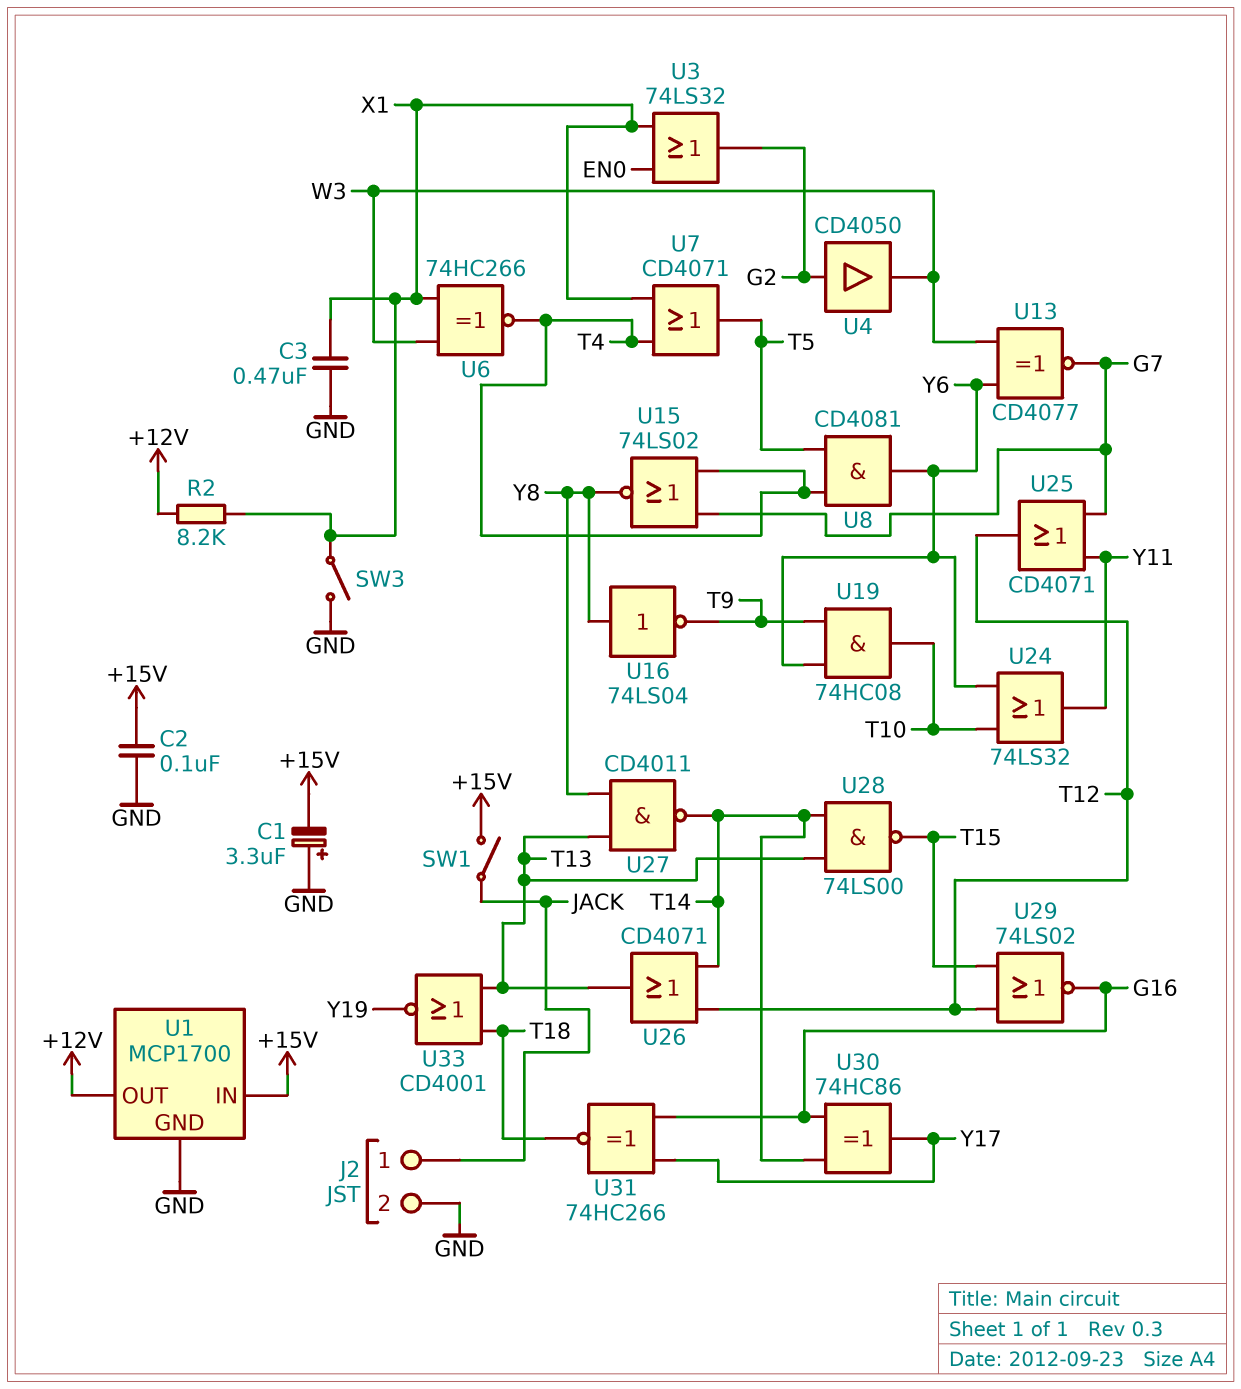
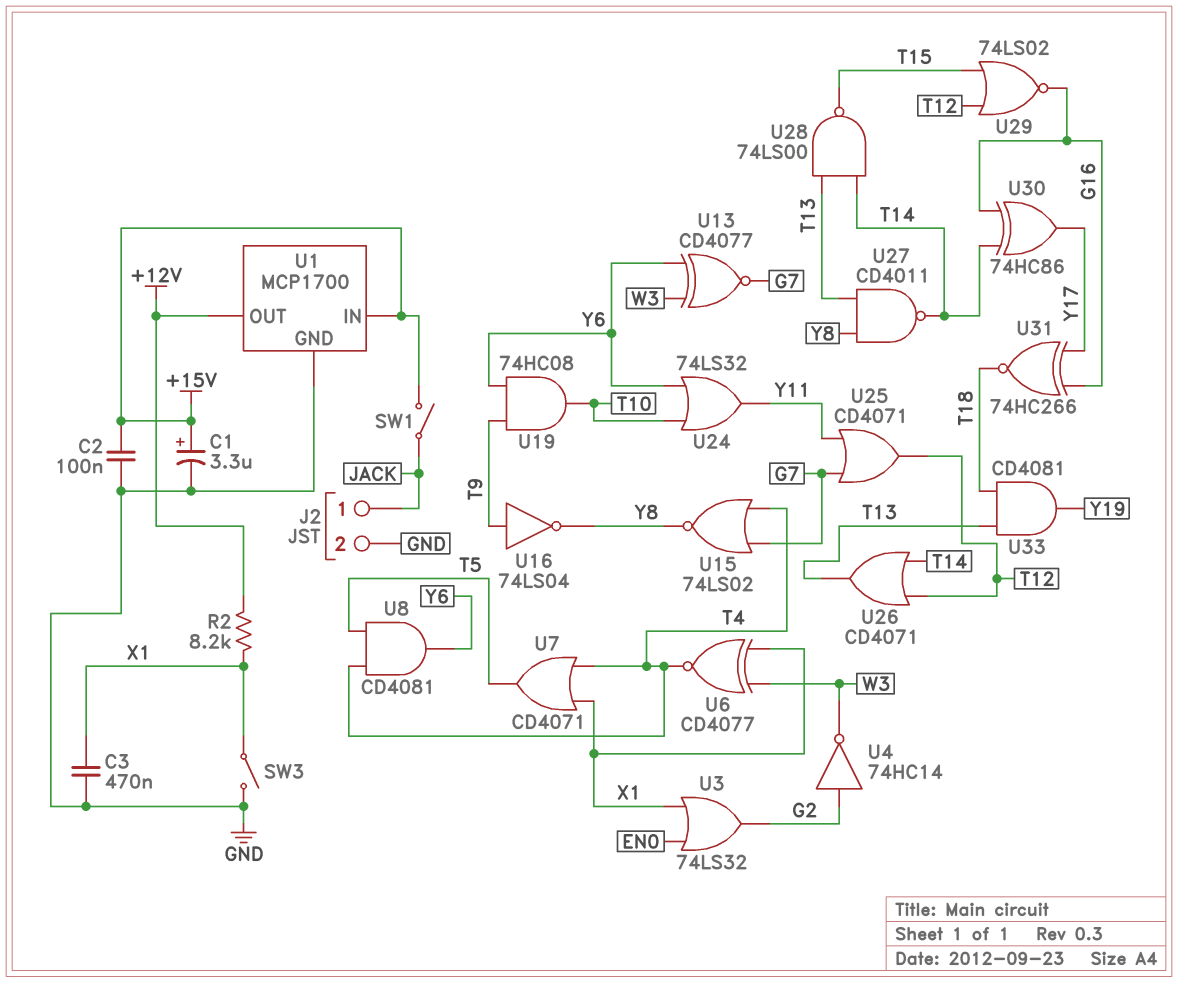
C1: 3.3uF (plus GND, minus +15V) -> 3.3uF (plus +15V, minus GND)
U4: buffer CD4050 (in G2, out W3) -> NOT 74HC14 (in G2, out W3)
U6: XNOR 74HC266 (in W3, in X1, out T4) -> XNOR CD4077 (in W3, in X1, out T4)
U16: NOT 74LS04 (in Y8, out T9) -> NOT 74LS04 (in T9, out Y8)
U33: NOR CD4001 (in T13, in T18, out Y19) -> AND CD4081 (in T13, in T18, out Y19)

